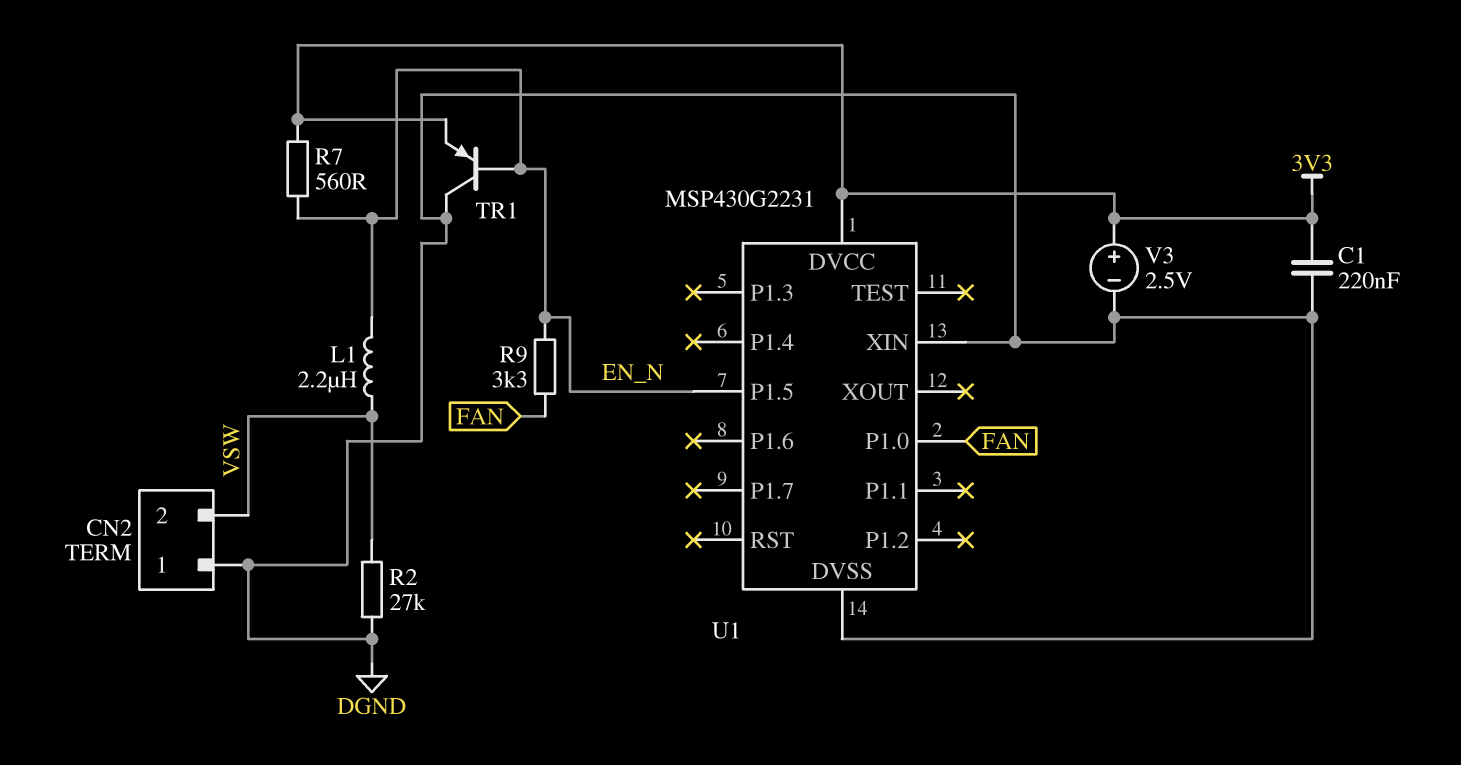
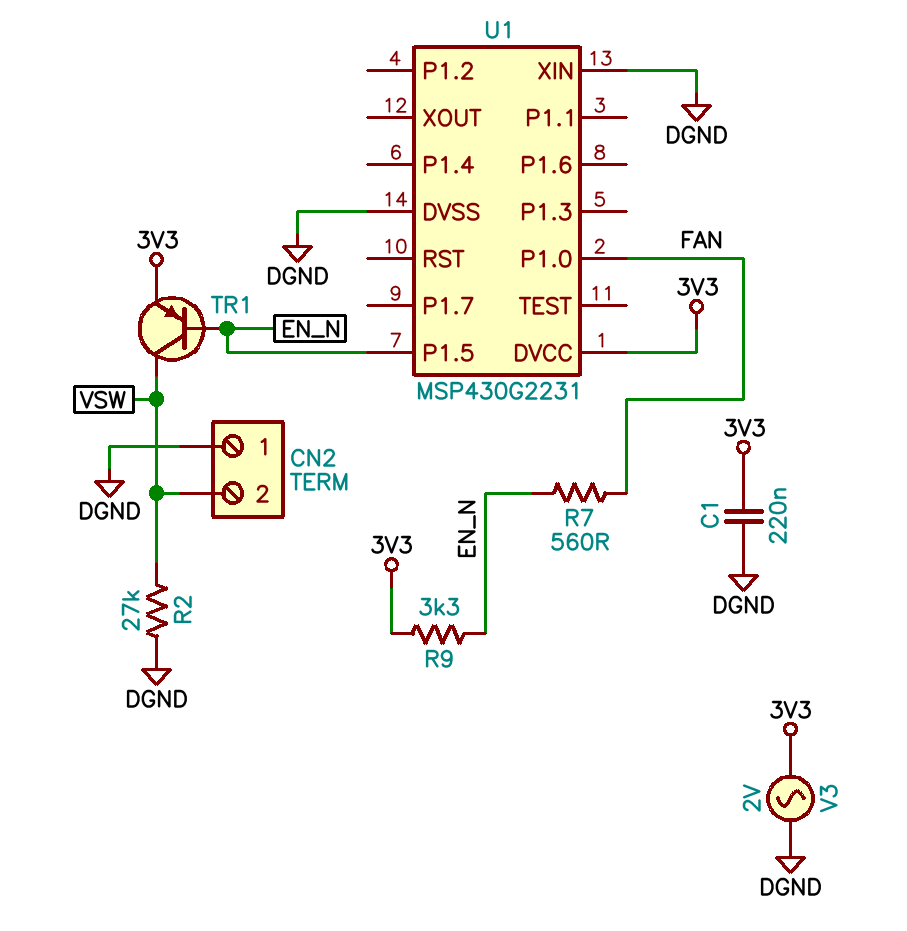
L1: 2.2uH (EN_N, VSW) -> none
R7: 560 (3V3, EN_N) -> 560 (EN_N, FAN)
R9: 3.3k (EN_N, FAN) -> 3.3k (3V3, EN_N)
TR1: PNP (B EN_N, C DGND, E 3V3) -> PNP (B EN_N, C VSW, E 3V3)
V3: 2.5V (plus 3V3, minus DGND) -> AC 2V (3V3, DGND)

